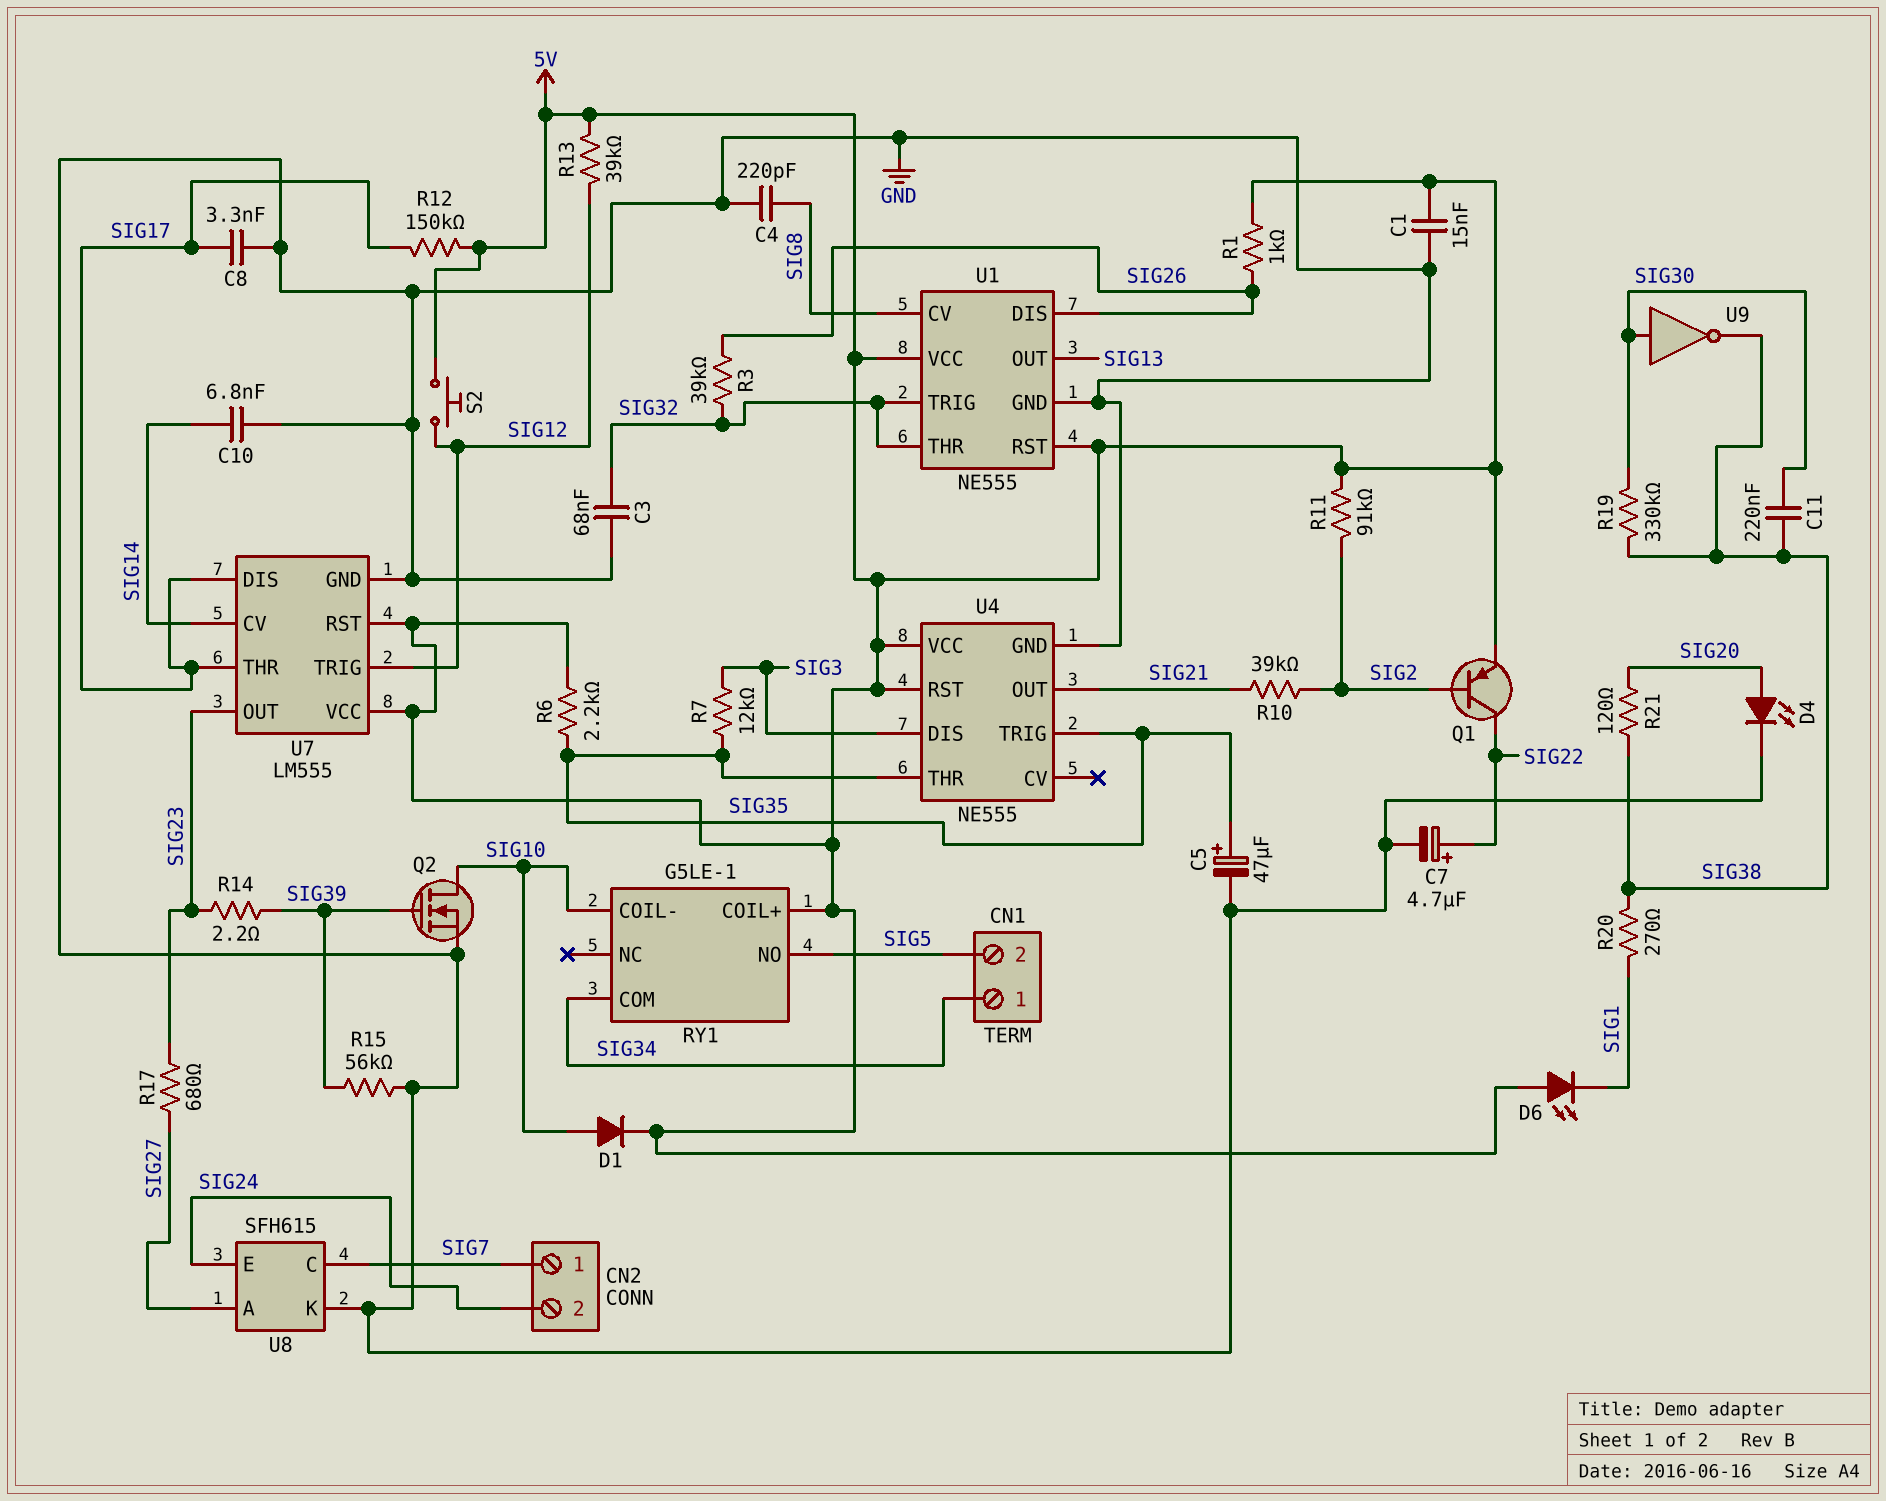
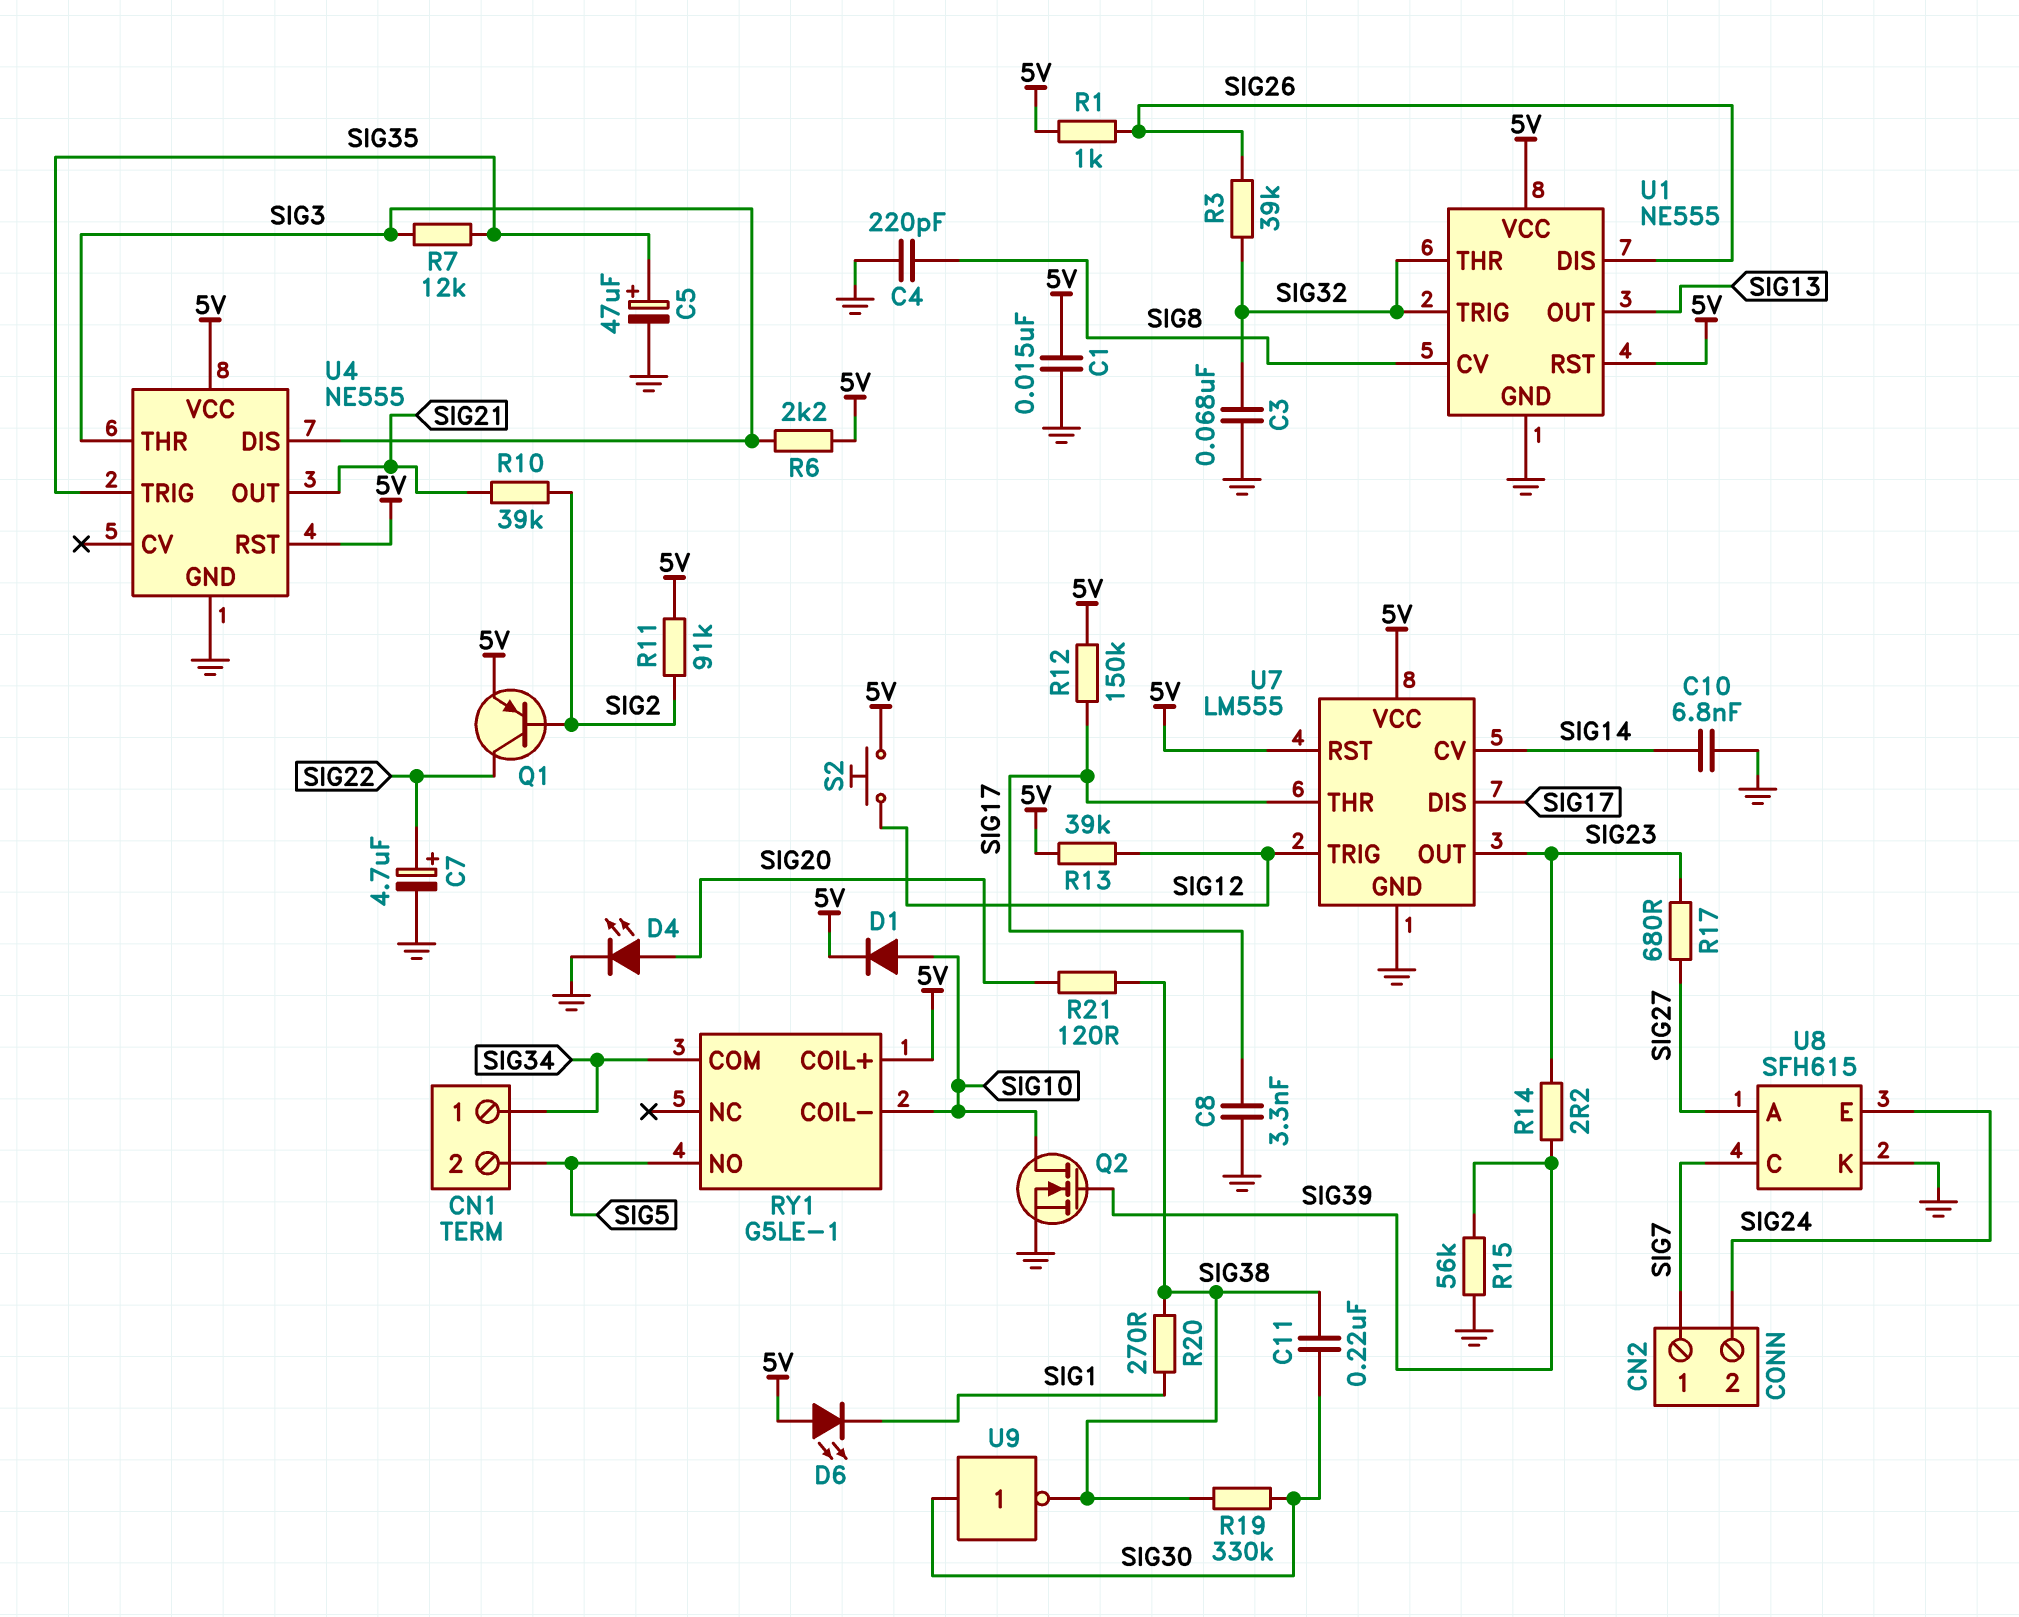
R6: 2.2k (5V, SIG35) -> 2.2k (5V, SIG3)
U4 pin THR: SIG35 -> SIG3

